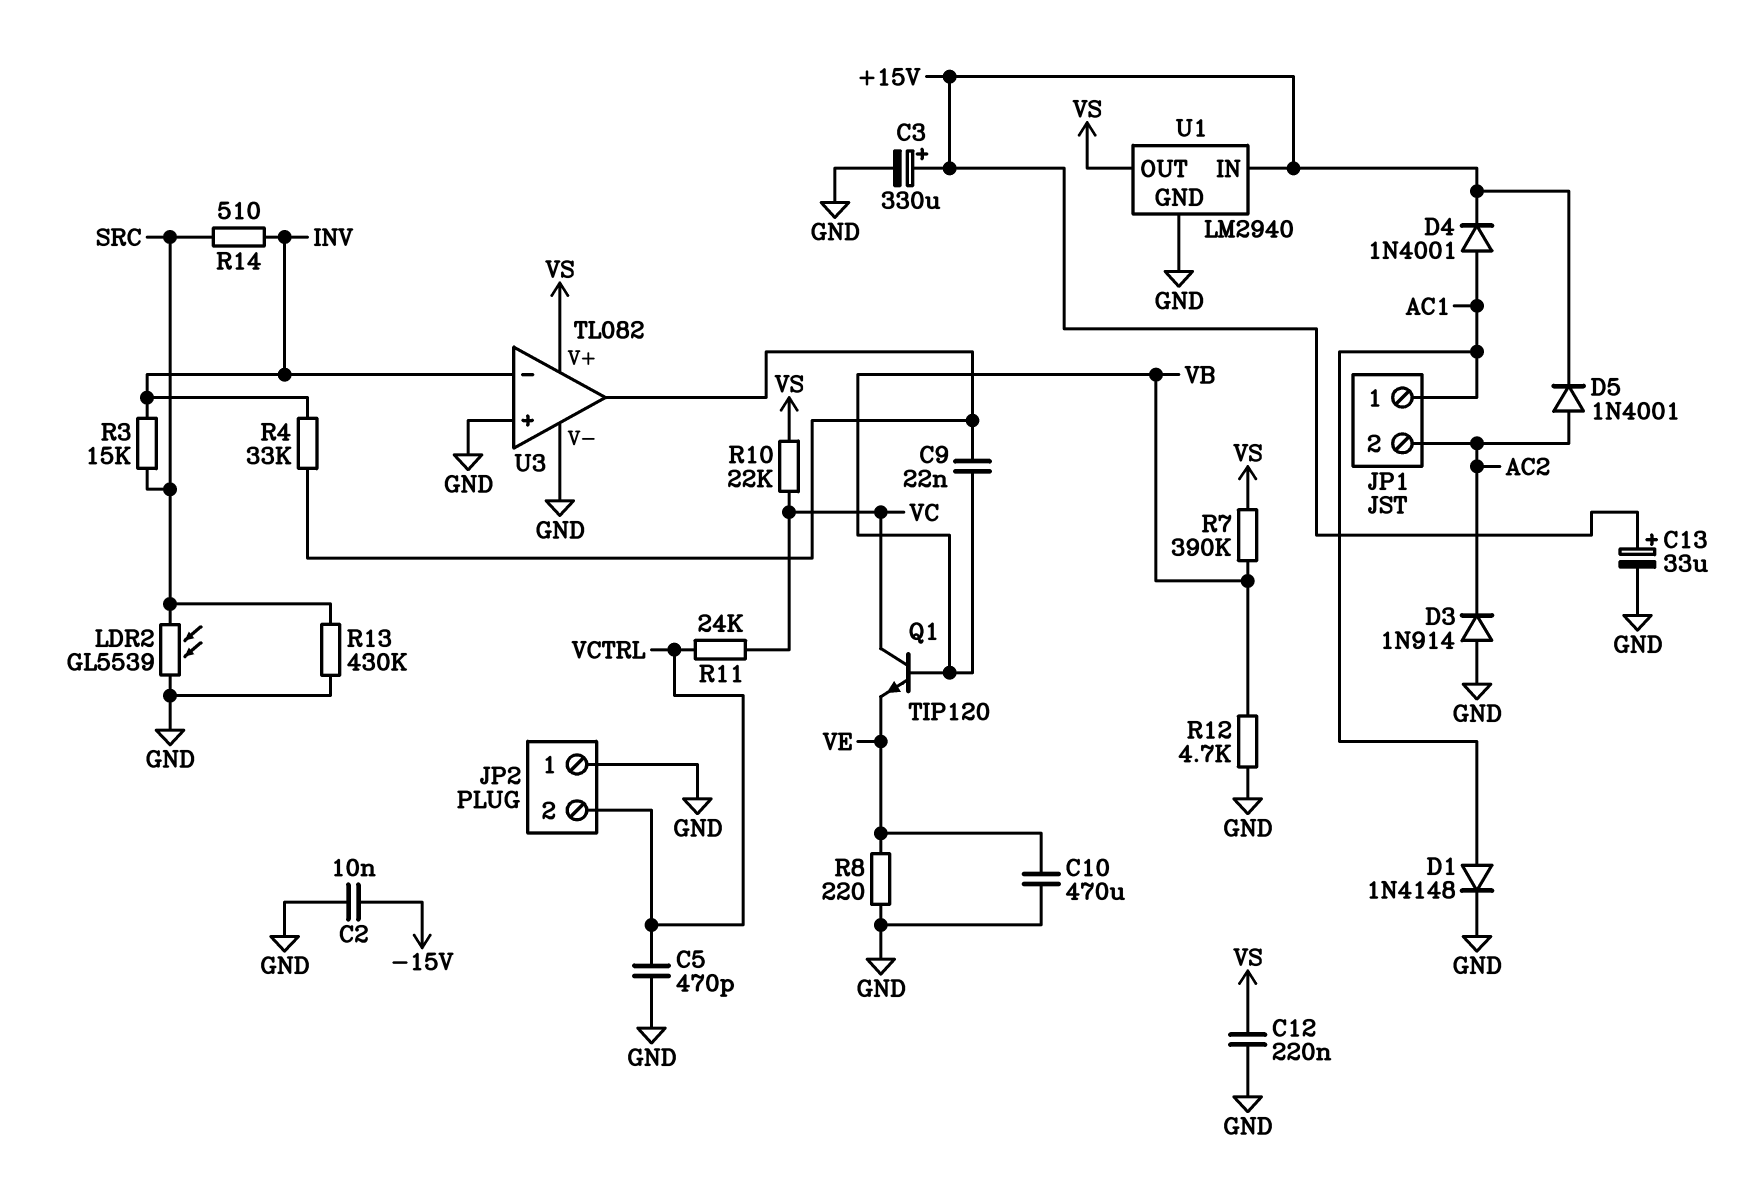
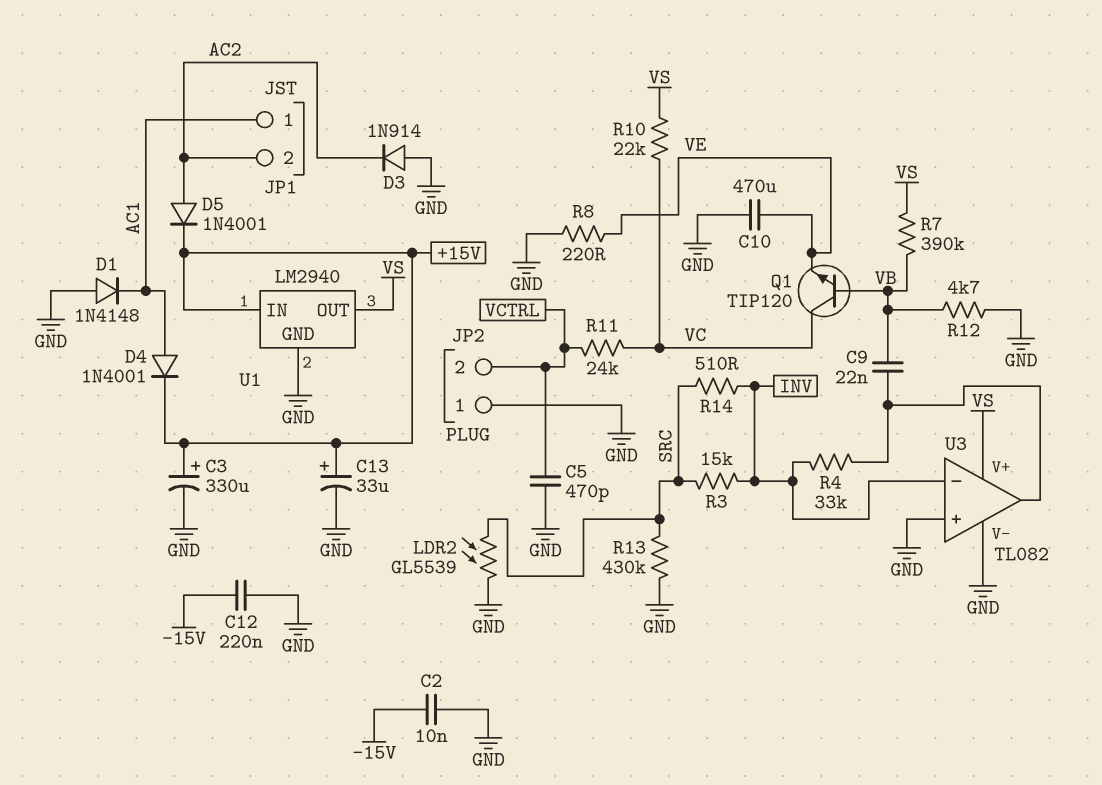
C12: 220nF (GND, VS) -> 220nF (-15V, GND)
D1: diode 1N4148 (A AC1, K GND) -> diode 1N4148 (A GND, K AC1)

